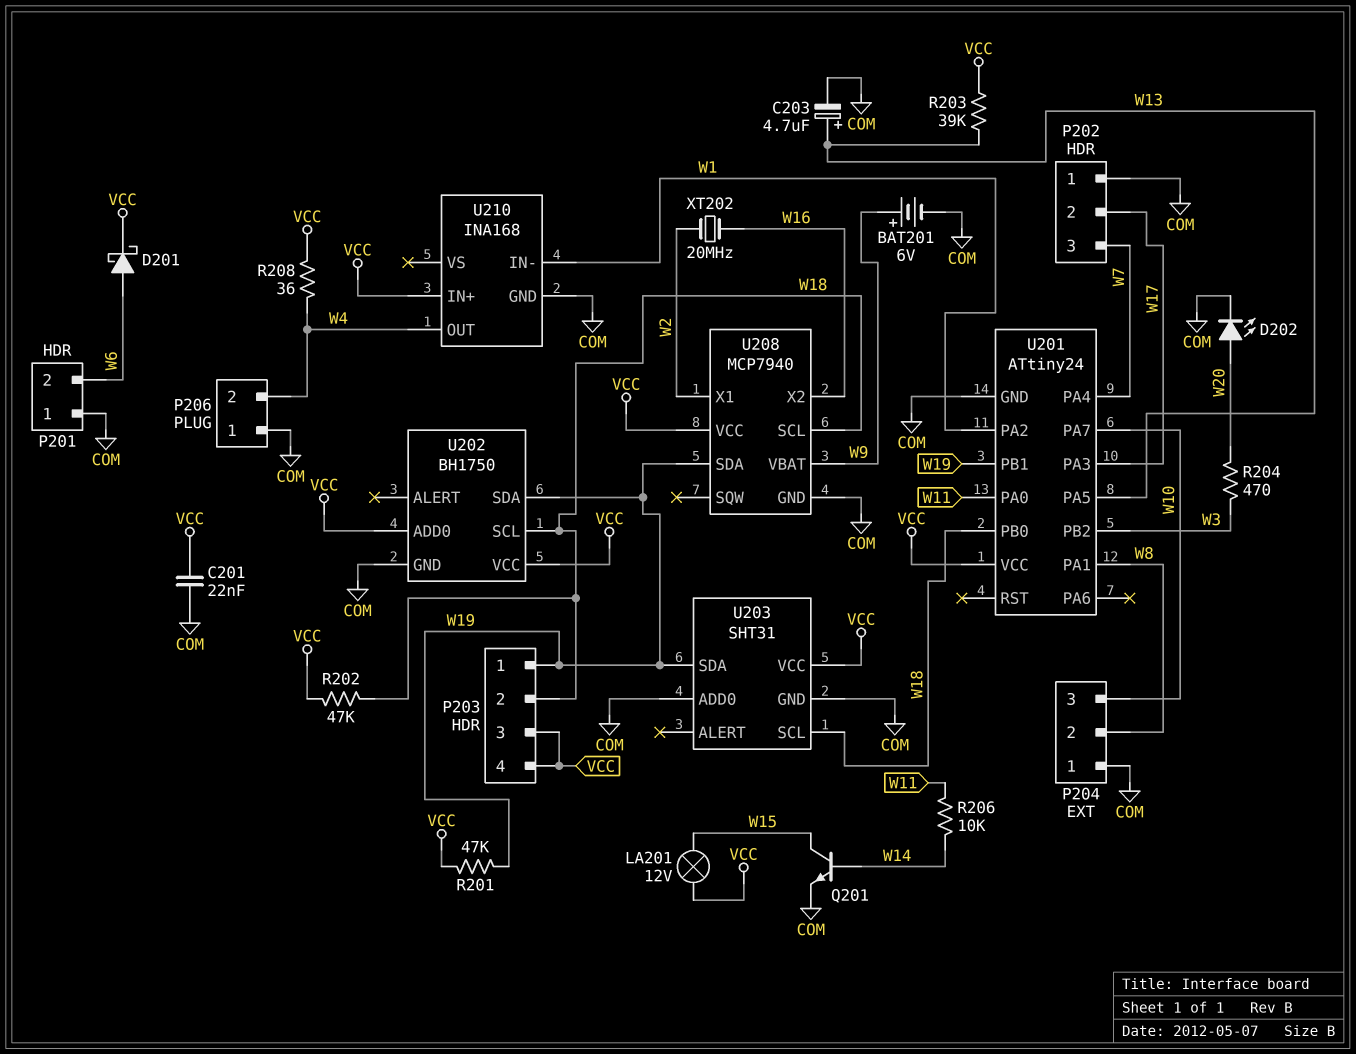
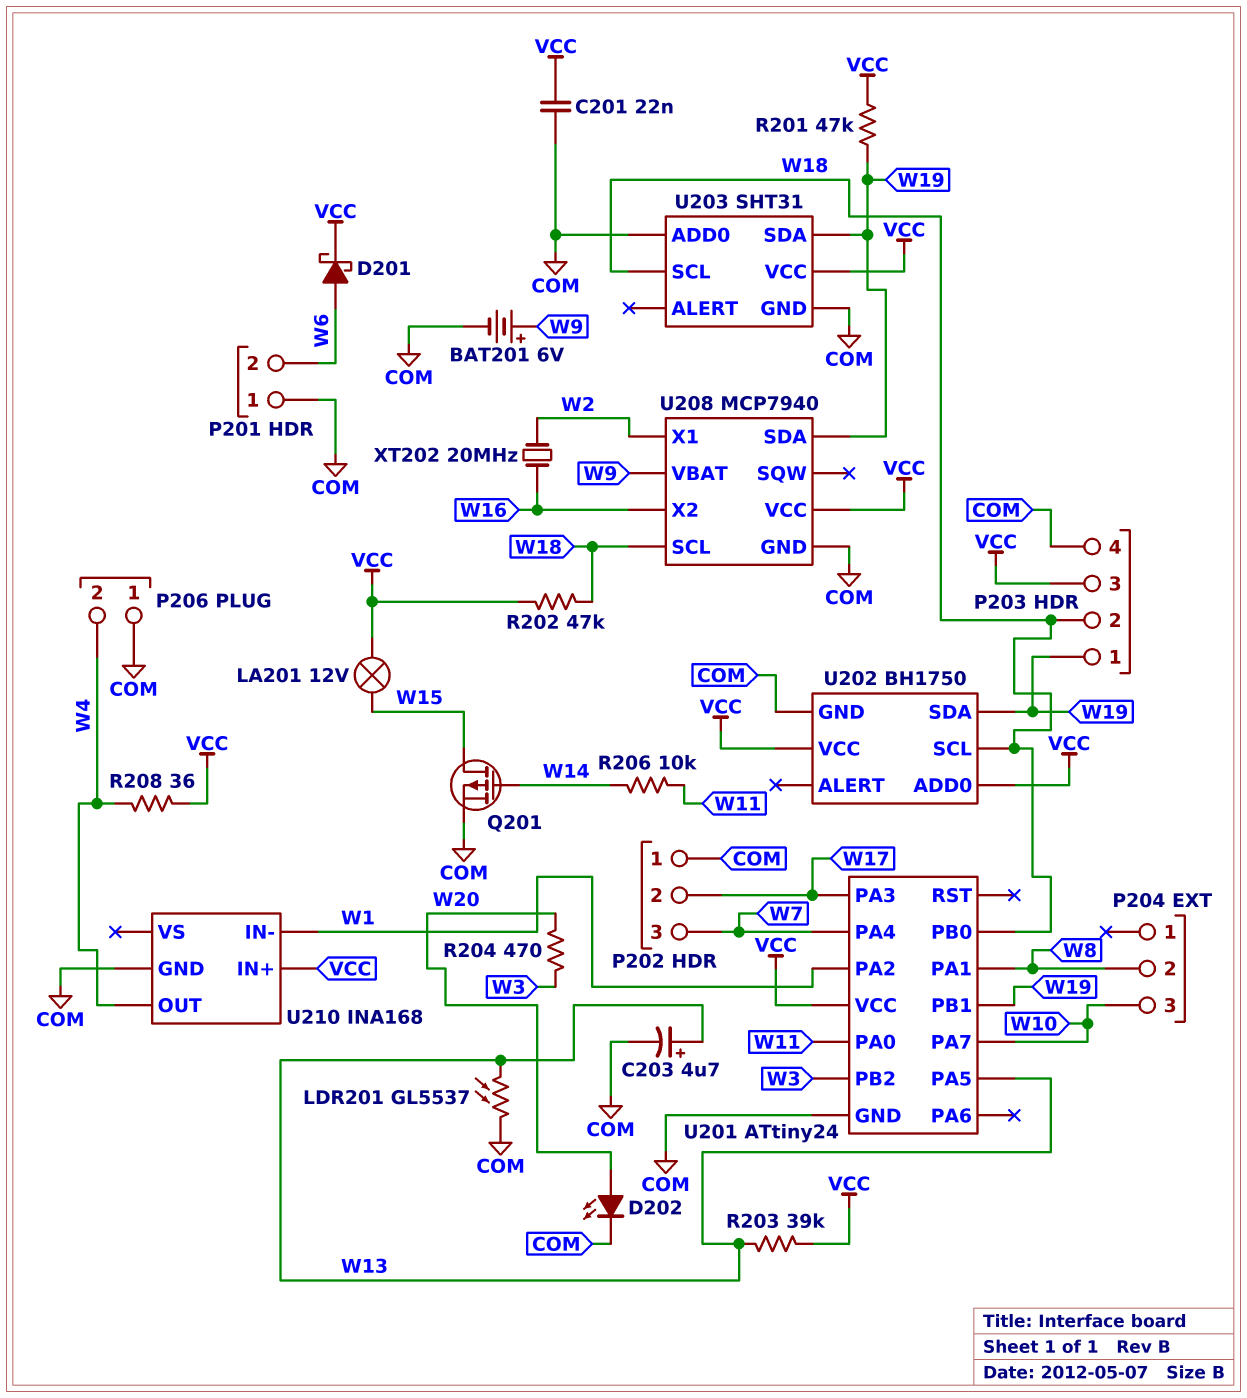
LDR201: none -> GL5537 (COM, W13)
P203 pin 4: VCC -> COM
P204 pin 1: COM -> none
Q201: NPN (B W14, C W15, E COM) -> PMOS (G W14, D W15, S COM)

